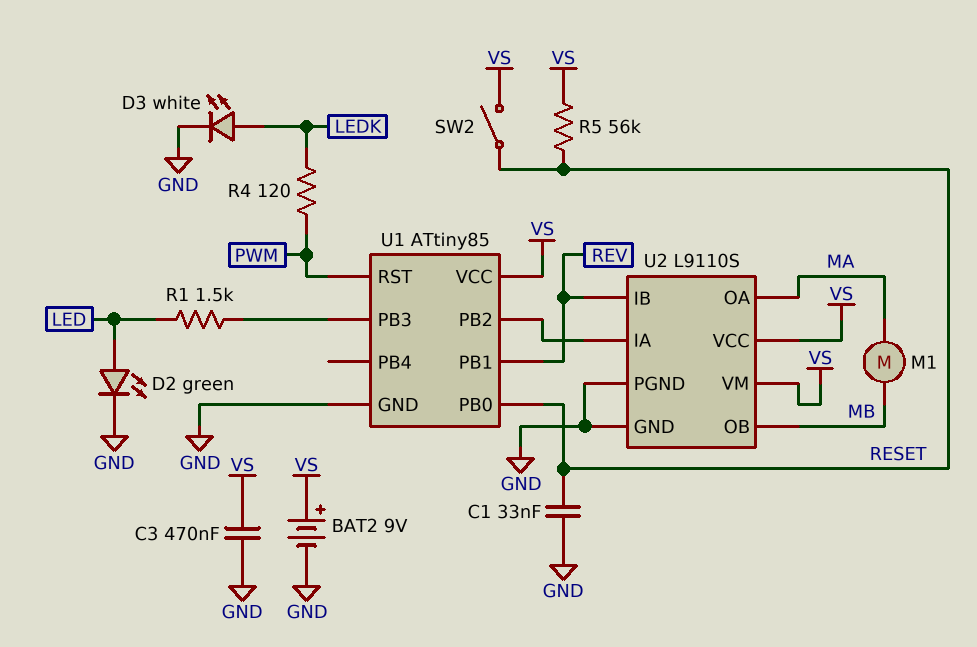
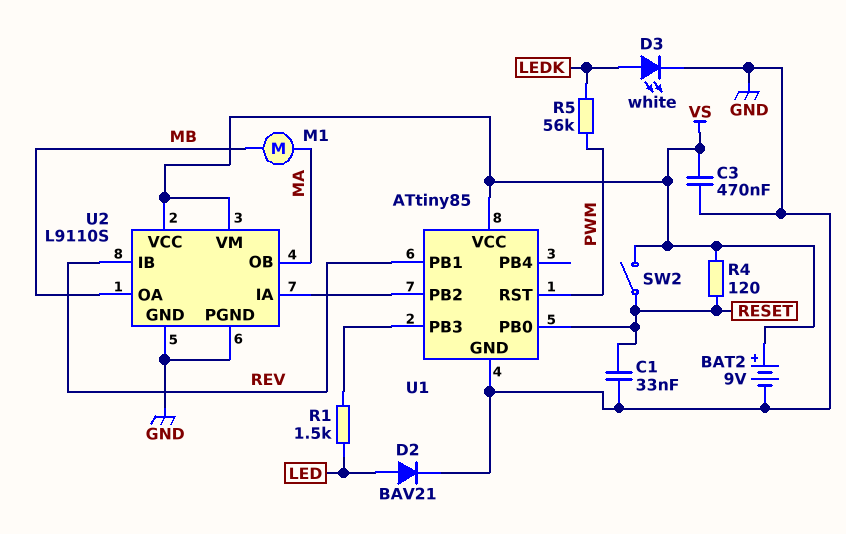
D2: LED green (A LED, K GND) -> diode BAV21 (A LED, K GND)
R4: 120 (LEDK, PWM) -> 120 (RESET, VS)
R5: 56k (RESET, VS) -> 56k (LEDK, PWM)
U2 pin OA: MA -> MB
U2 pin OB: MB -> MA

